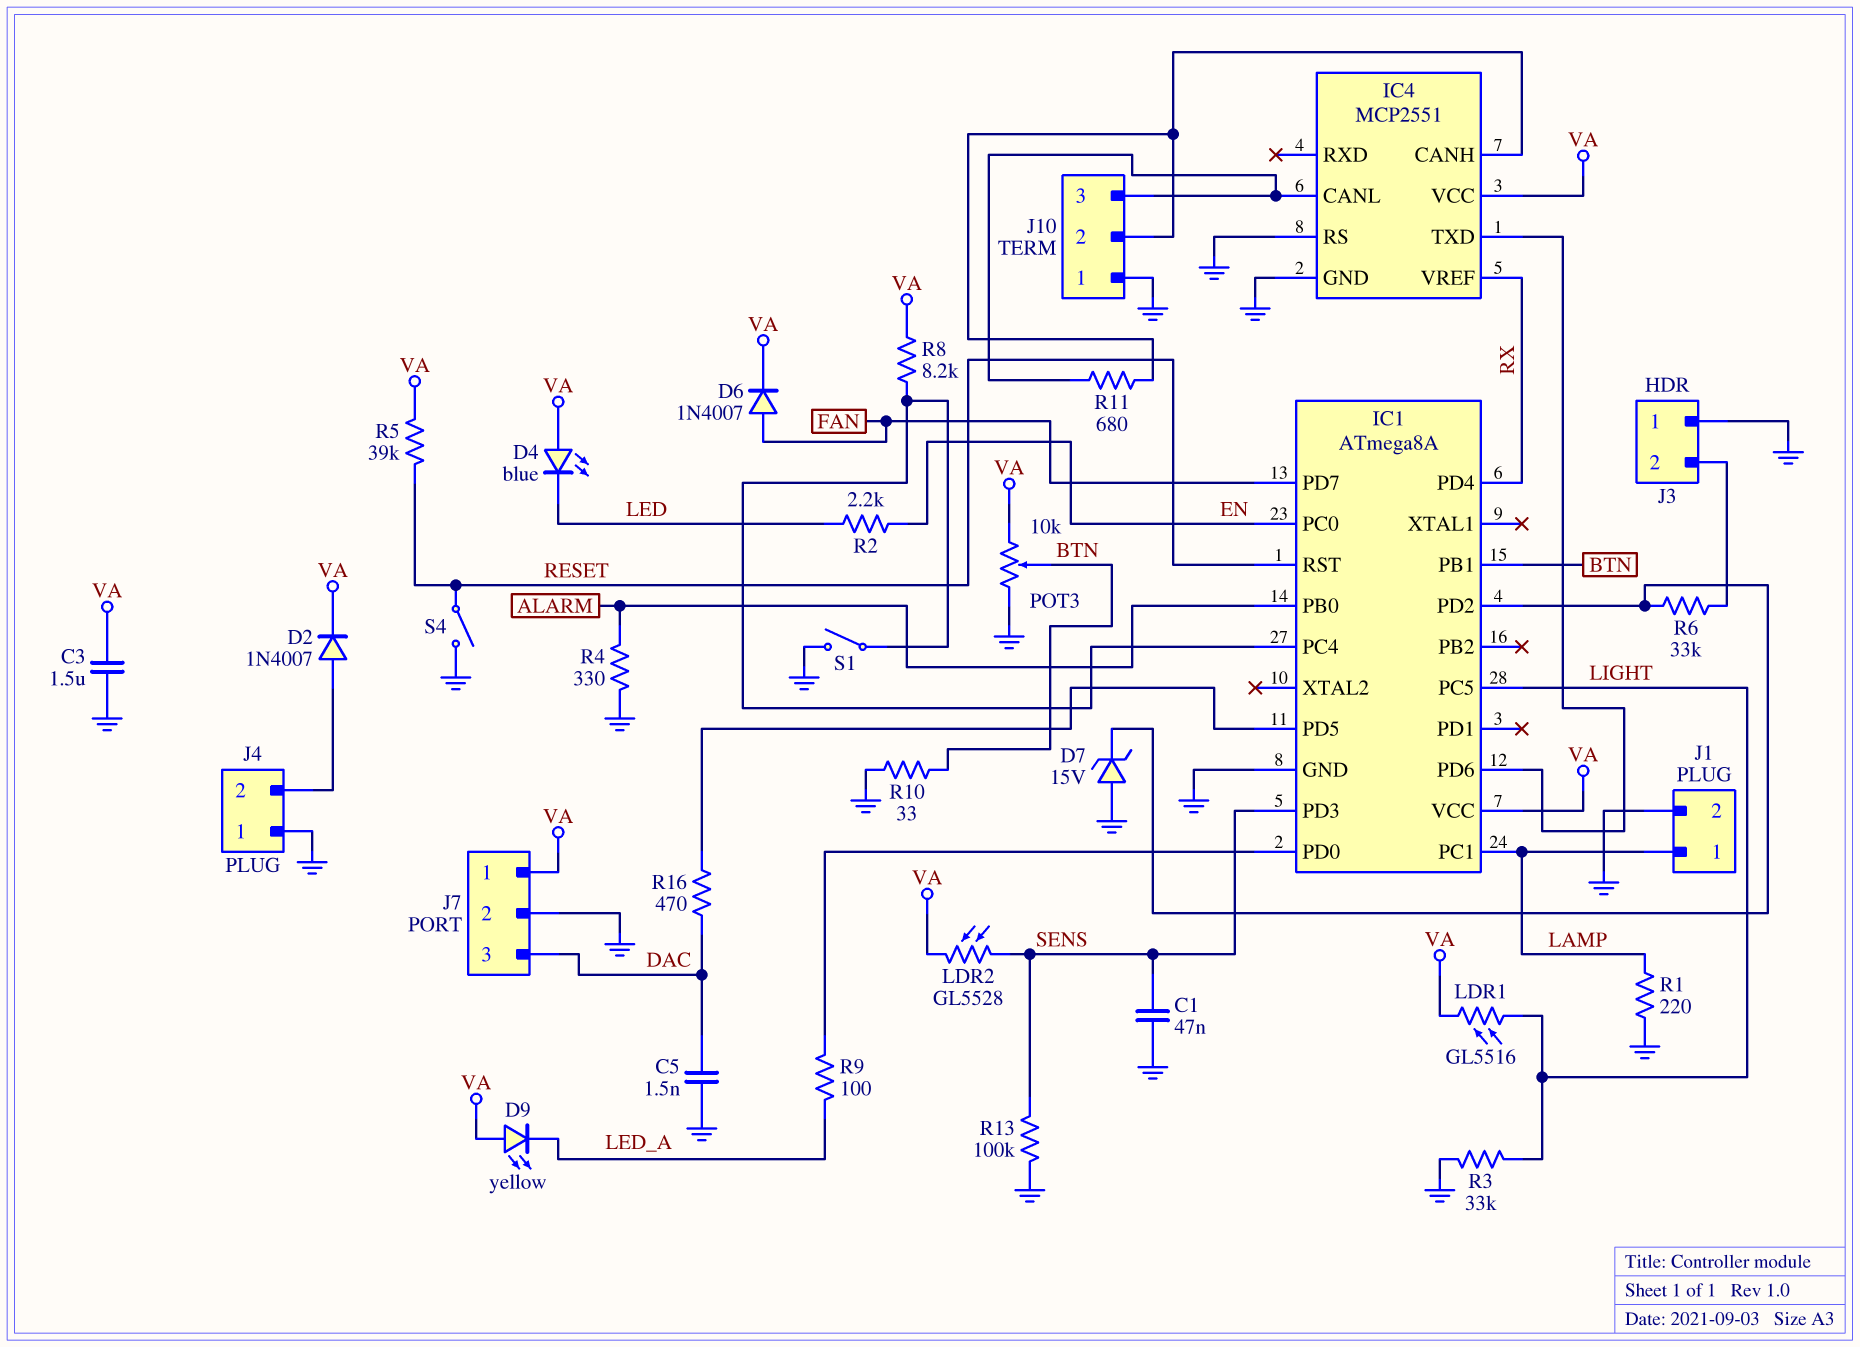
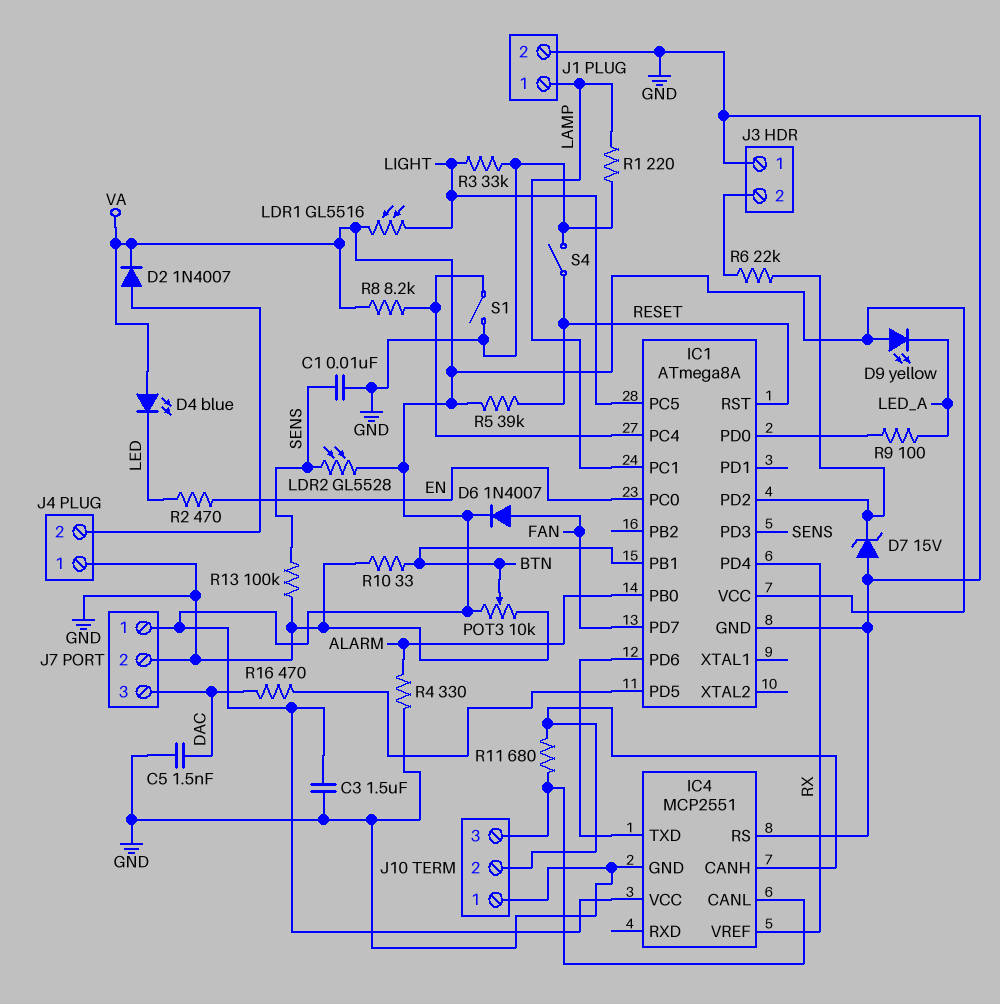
C1: 47nF (GND, SENS) -> 10nF (GND, SENS)
R2: 2.2k (EN, LED) -> 470 (EN, LED)
R6: 33k (IC1/PD2, J3/2) -> 22k (IC1/PD2, J3/2)

